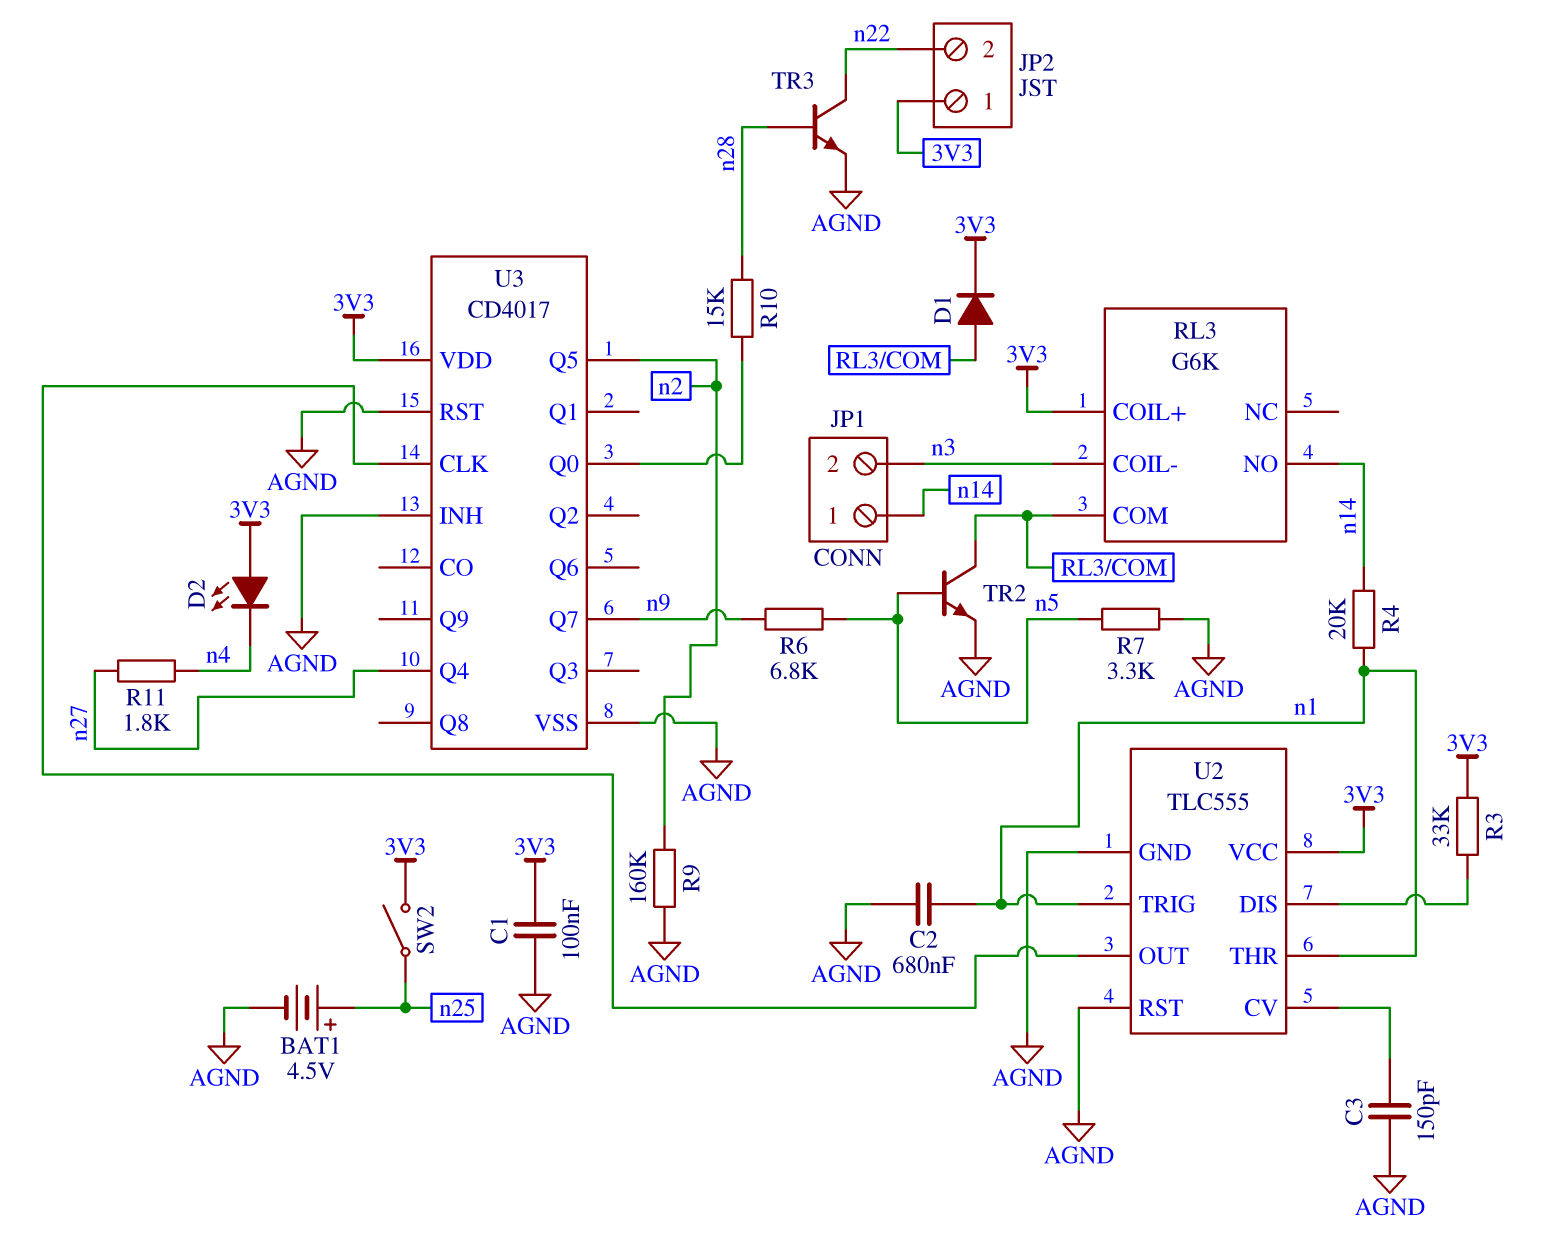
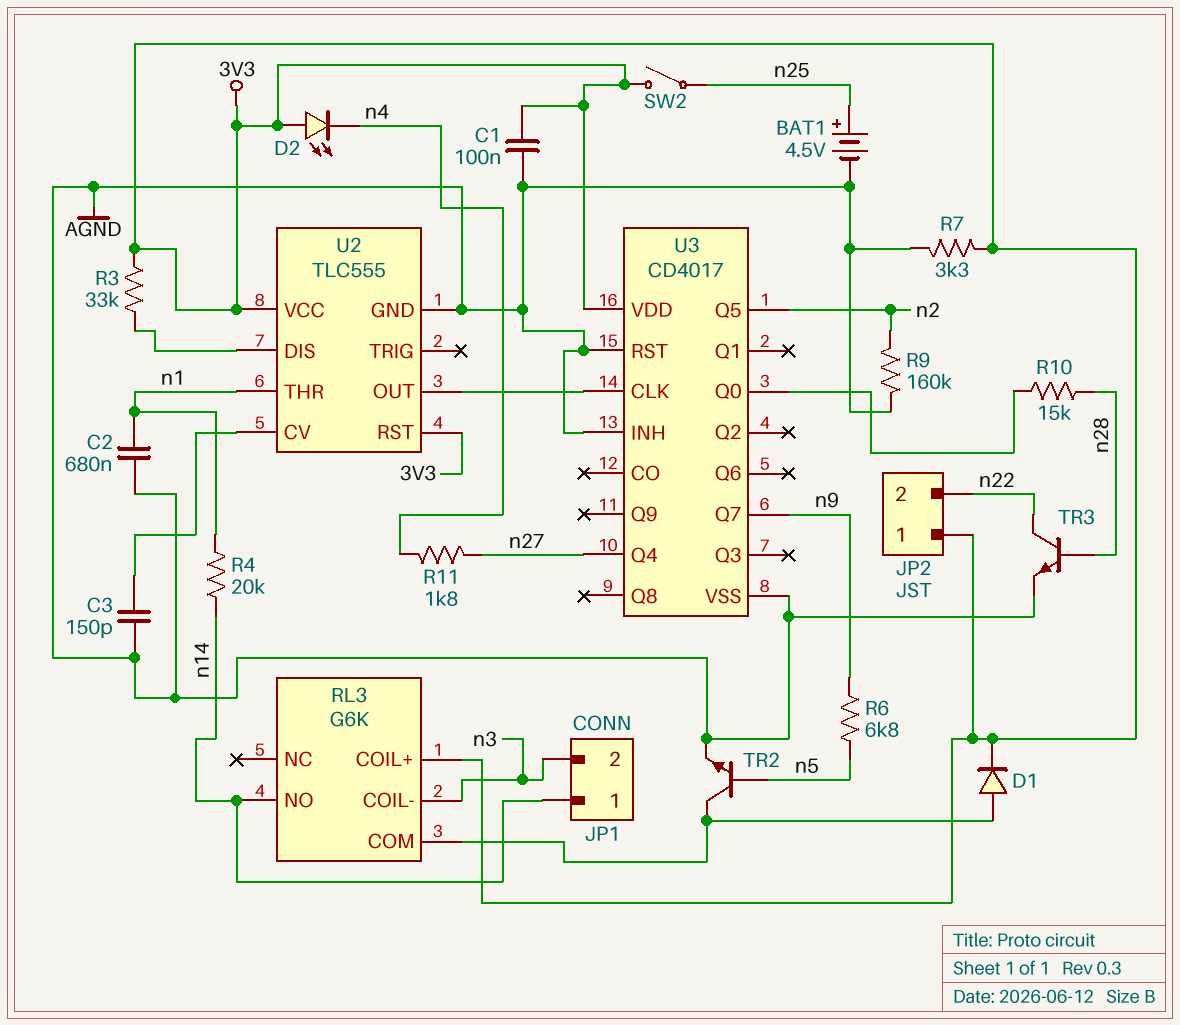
R7: 3.3k (AGND, n5) -> 3.3k (3V3, AGND)
U2 pin RST: AGND -> 3V3
U2 pin TRIG: n1 -> none

